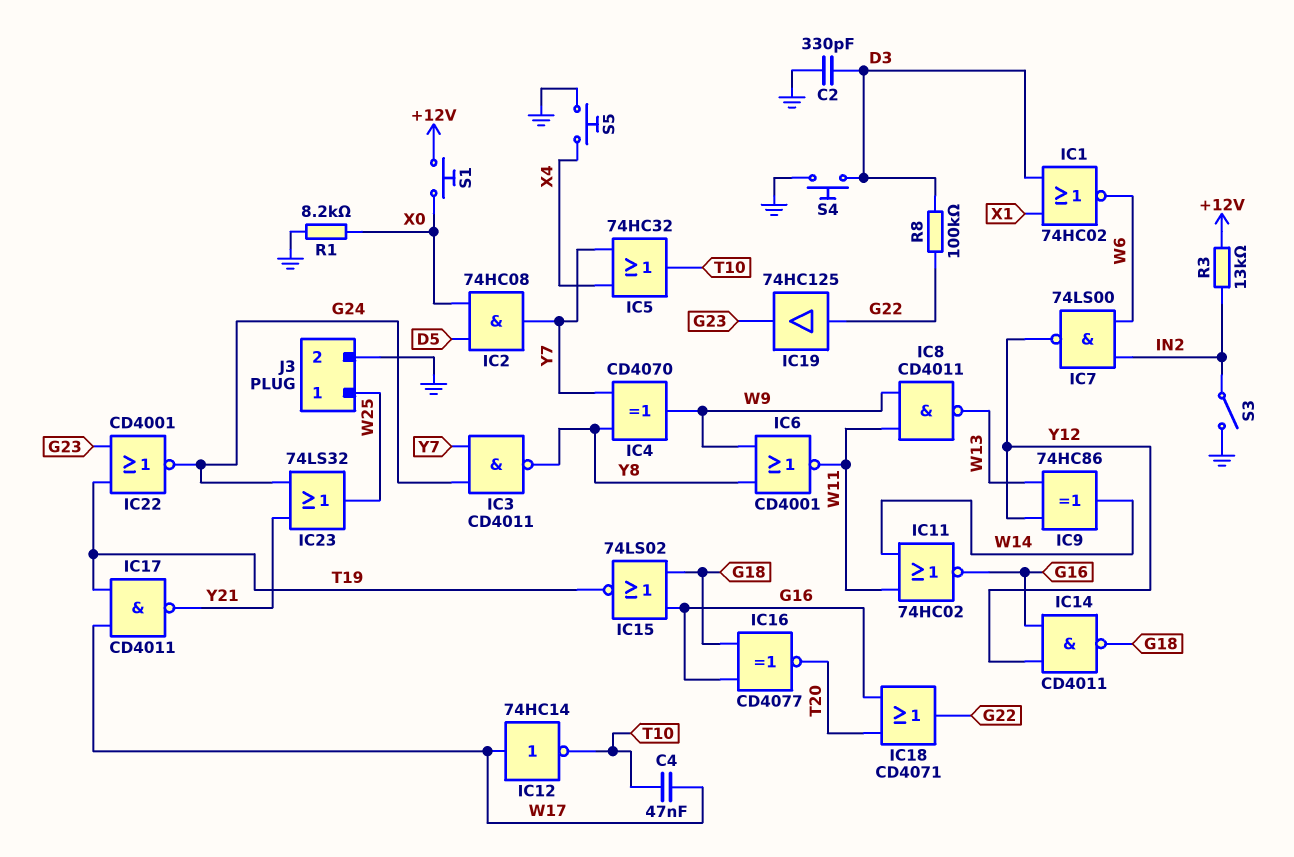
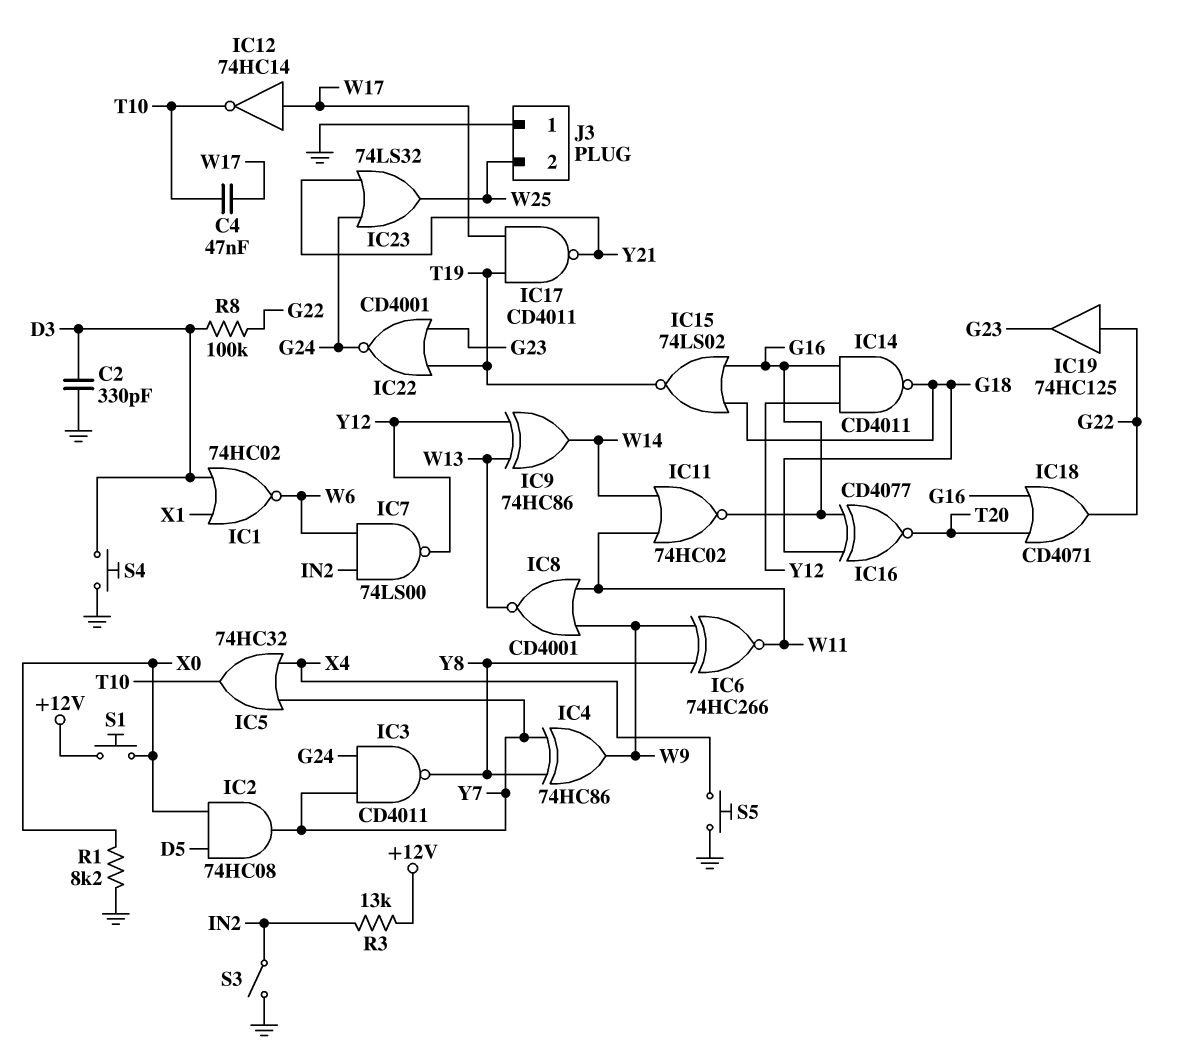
IC4: XOR CD4070 (in Y7, in Y8, out W9) -> XOR 74HC86 (in Y7, in Y8, out W9)
IC6: NOR CD4001 (in W9, in Y8, out W11) -> XNOR 74HC266 (in W9, in Y8, out W11)
IC8: NAND CD4011 (in W9, in W11, out W13) -> NOR CD4001 (in W9, in W11, out W13)
J3 pin 1: W25 -> GND
J3 pin 2: GND -> W25

